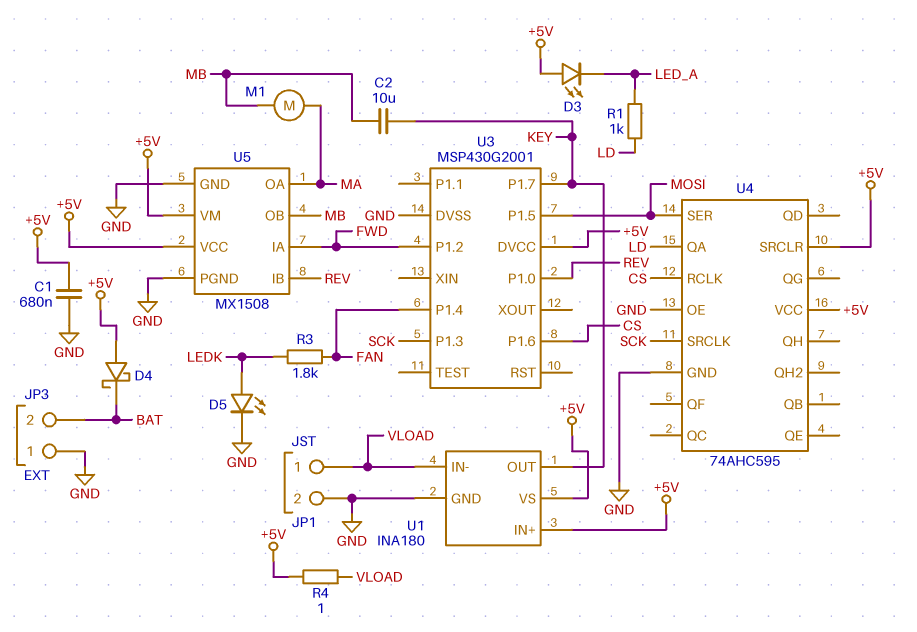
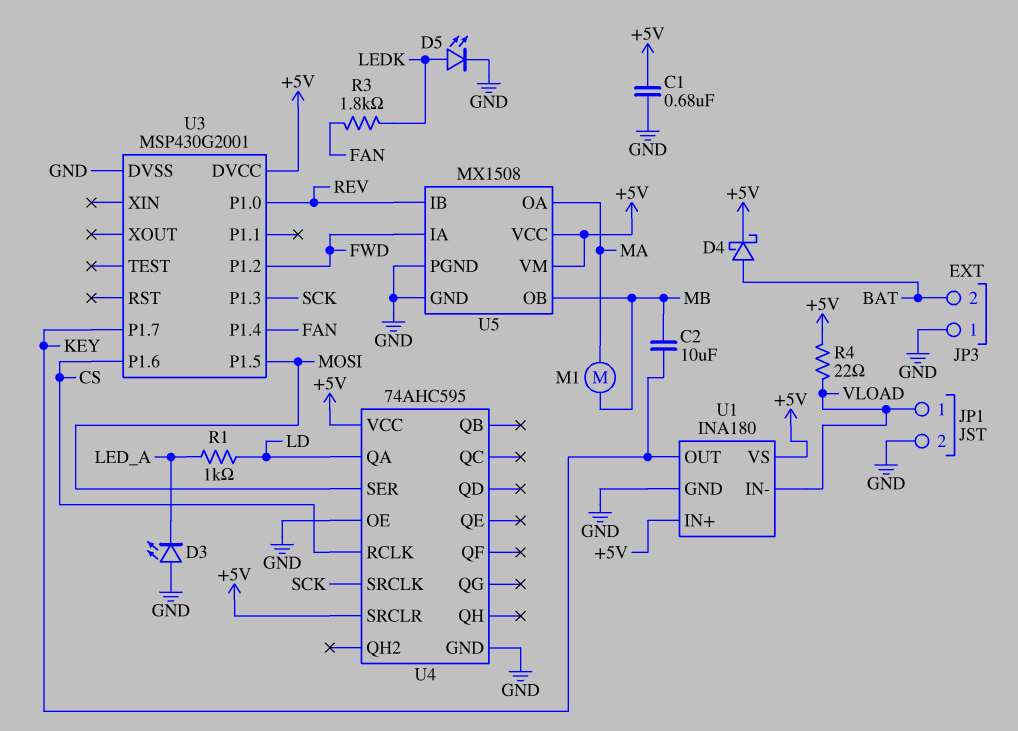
D3: LED (A +5V, K LED_A) -> LED (A GND, K LED_A)
D4: schottky (A +5V, K BAT) -> schottky (A BAT, K +5V)
R4: 1 (+5V, VLOAD) -> 22 (+5V, VLOAD)

